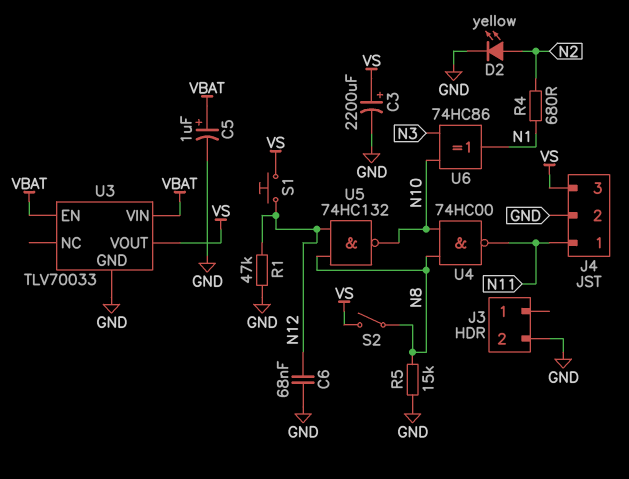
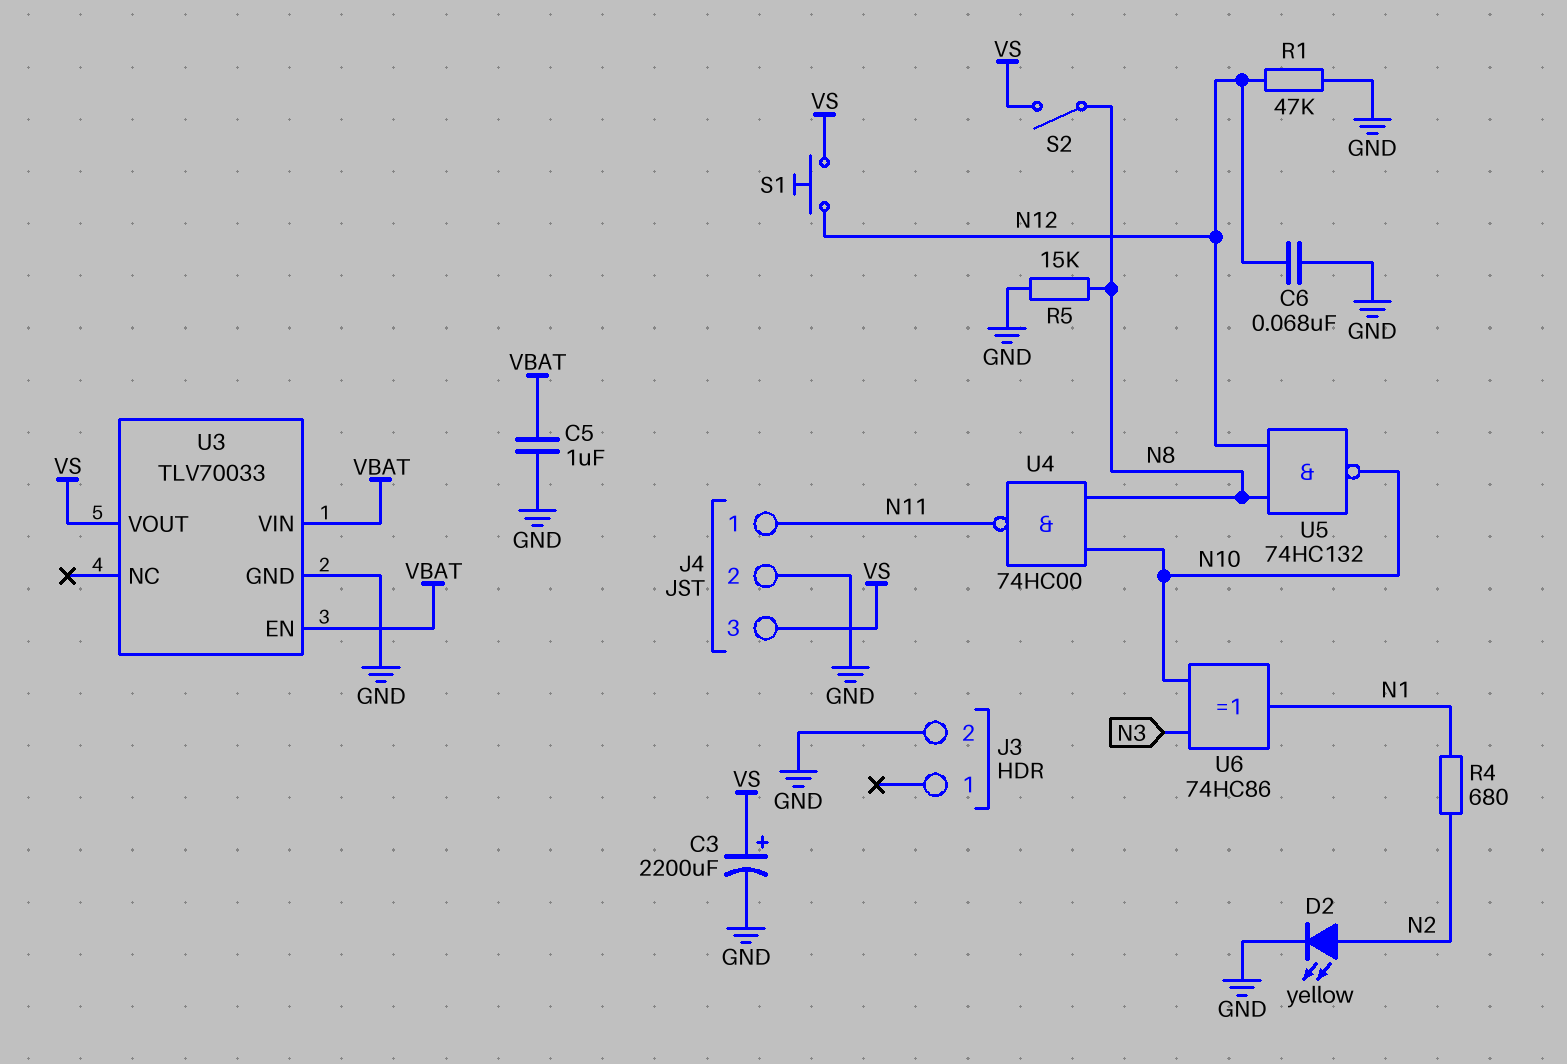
C5: 1uF (plus VBAT, minus GND) -> 1uF (GND, VBAT)

